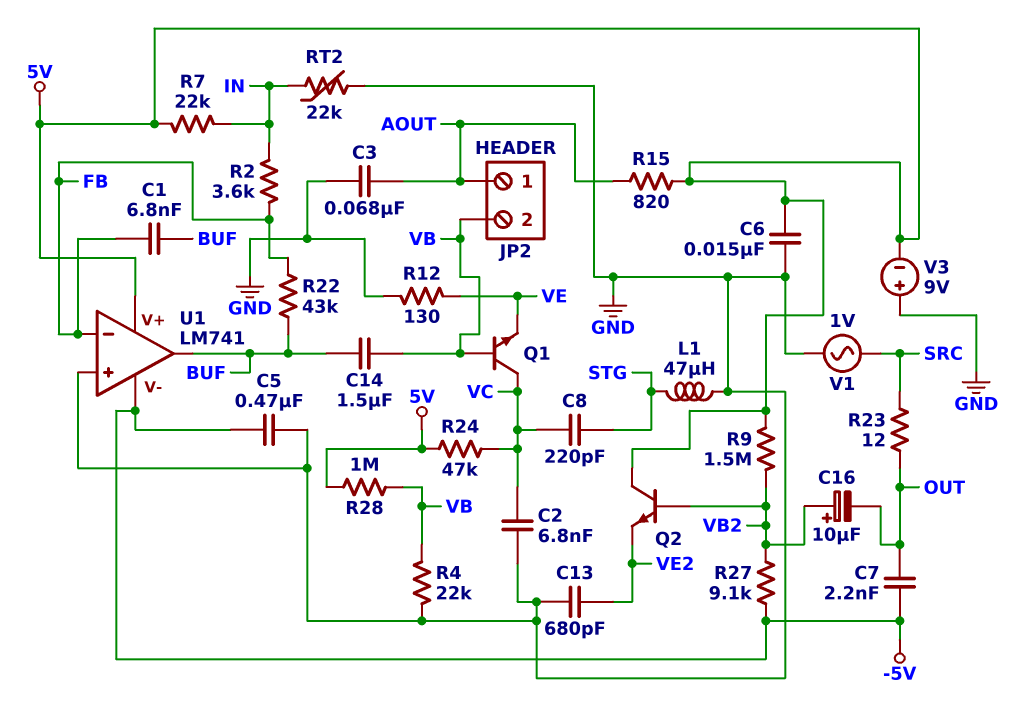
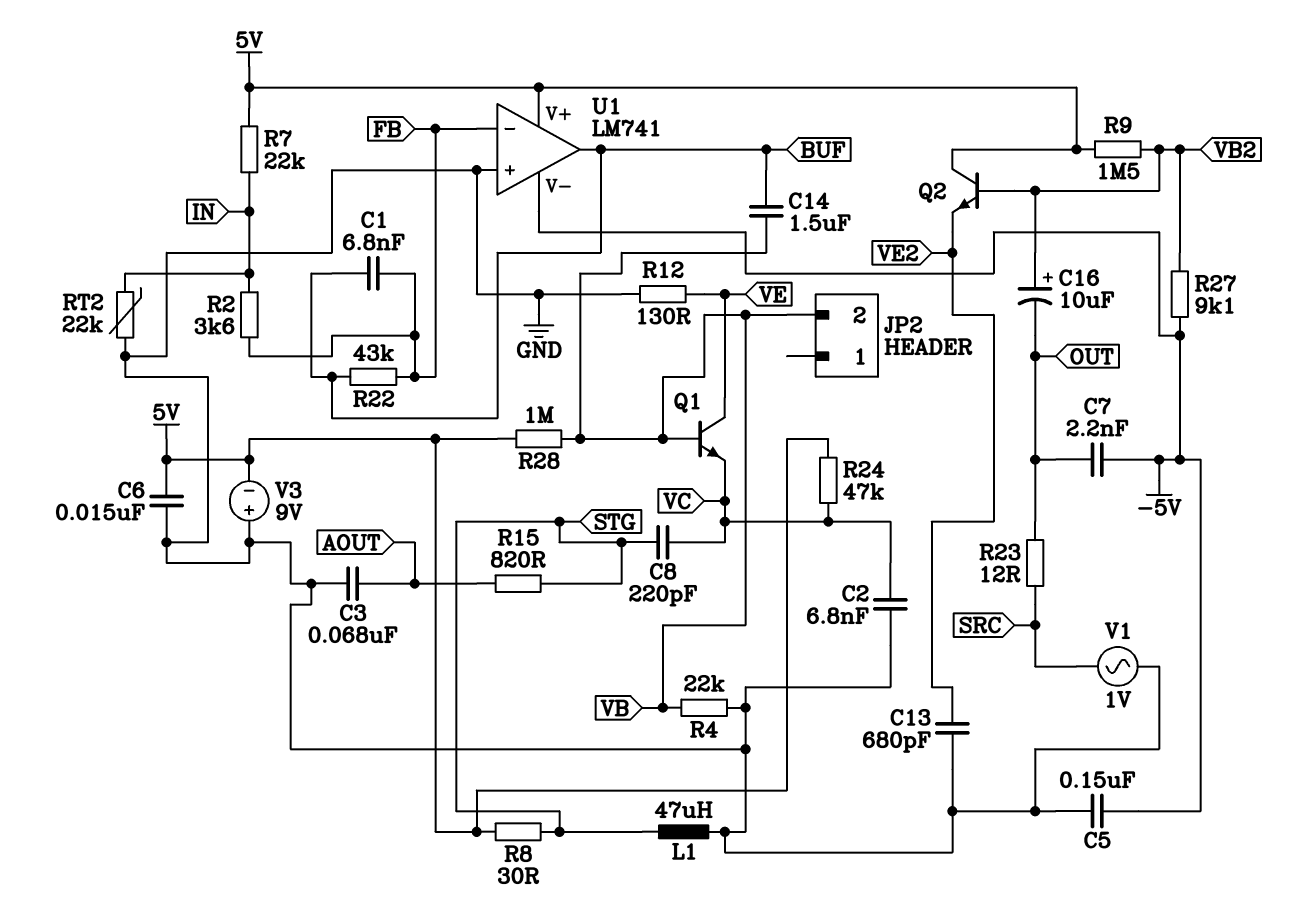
C5: 470nF (-5V, GND) -> 150nF (-5V, GND)
JP2 pin 1: AOUT -> none
Q1: NPN (B VB, C VC, E VE) -> NPN (B VB, C VE, E VC)
R8: none -> 30 (5V, STG)
R15: 820 (5V, AOUT) -> 820 (AOUT, STG)

